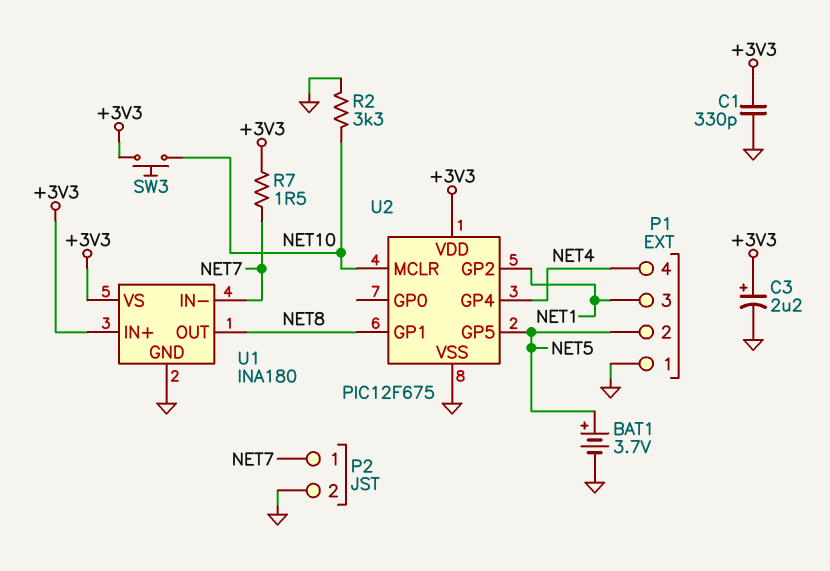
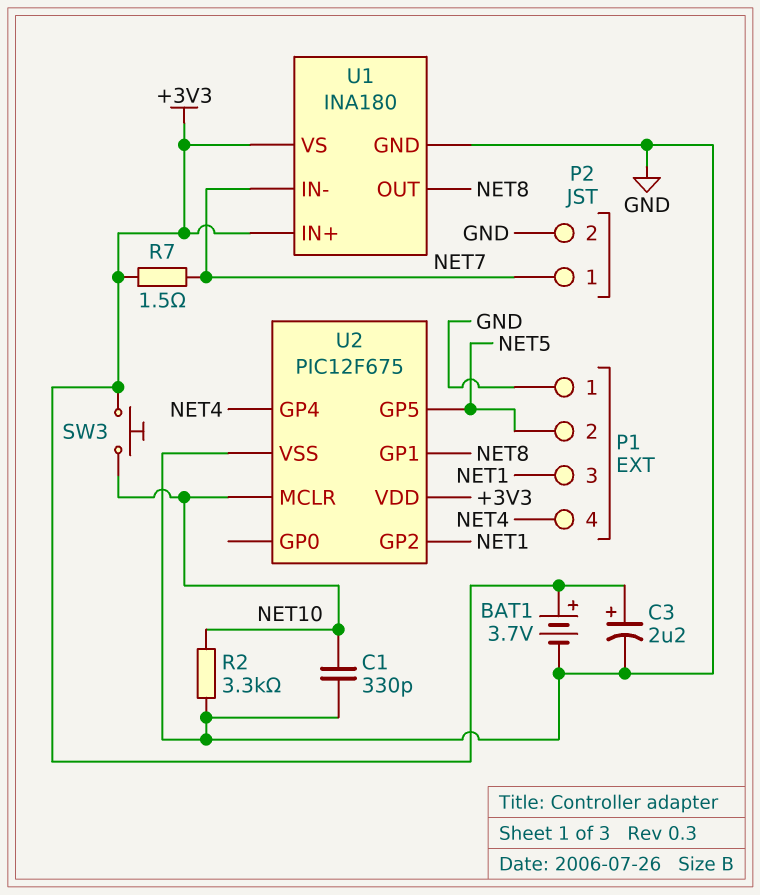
BAT1: 3.7V (plus NET5, minus GND) -> 3.7V (plus +3V3, minus GND)
C1: 330pF (+3V3, GND) -> 330pF (GND, NET10)

